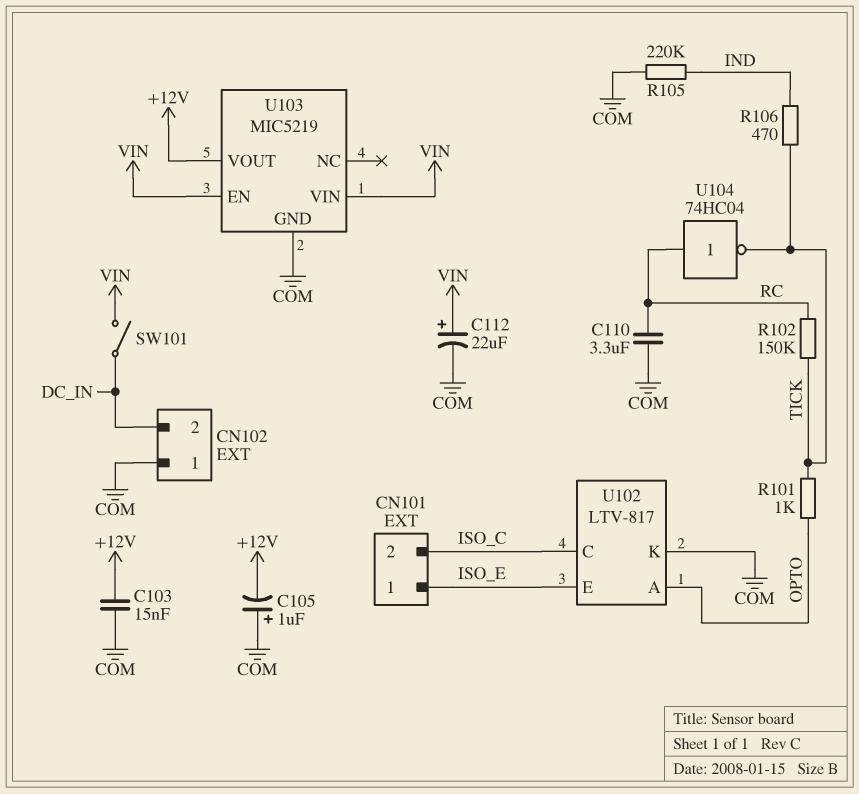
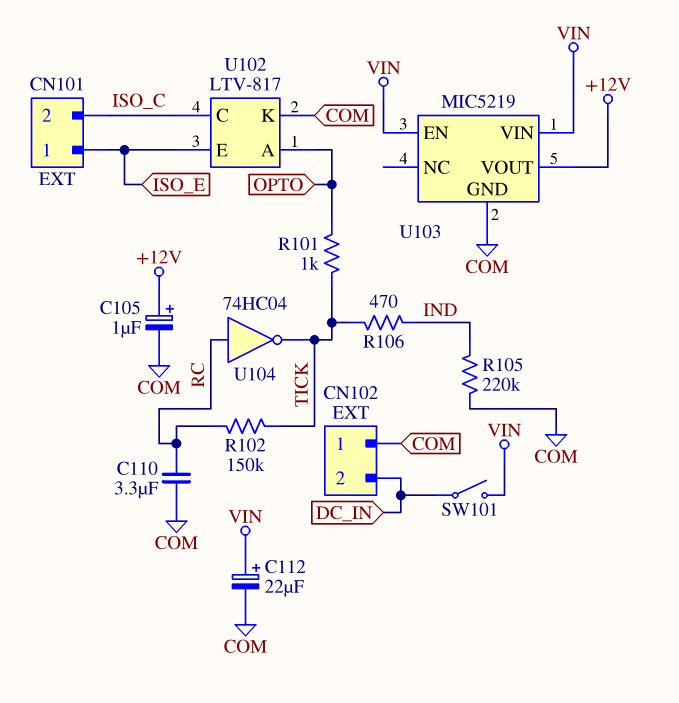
C103: 15nF (+12V, COM) -> none
C105: 1uF (plus COM, minus +12V) -> 1uF (plus +12V, minus COM)

